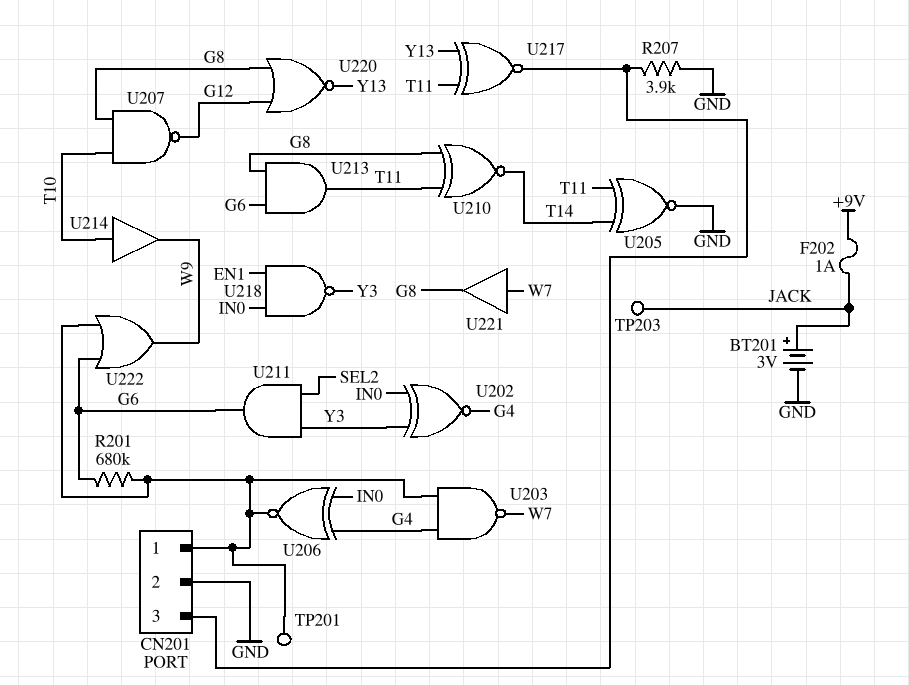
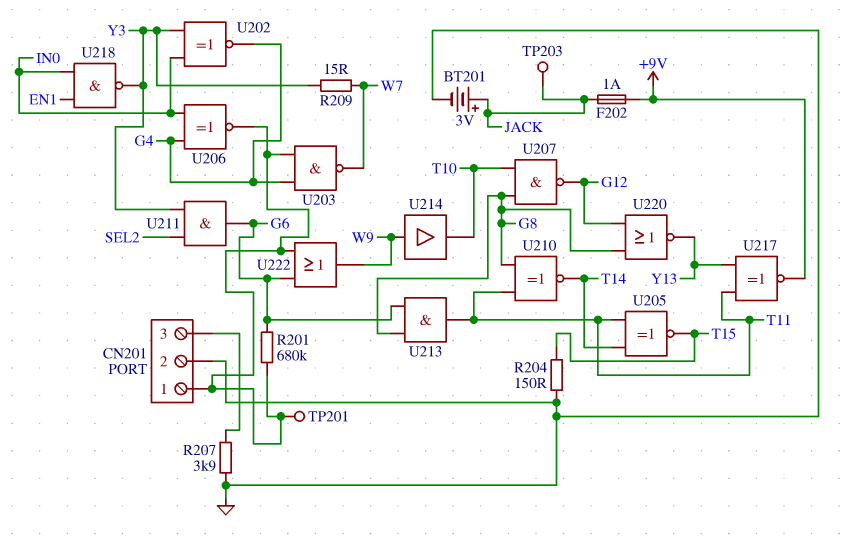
R204: none -> 150 (GND, T15)
R209: none -> 15 (W7, Y3)
U205: XNOR (in T11, in T14, out GND) -> XNOR (in T11, in T14, out T15)
U214: buffer (in T10, out W9) -> buffer (in W9, out T10)
U217: XNOR (in T11, in Y13, out CN201/3) -> XNOR (in T11, in Y13, out +9V)
U221: buffer (in W7, out G8) -> none

